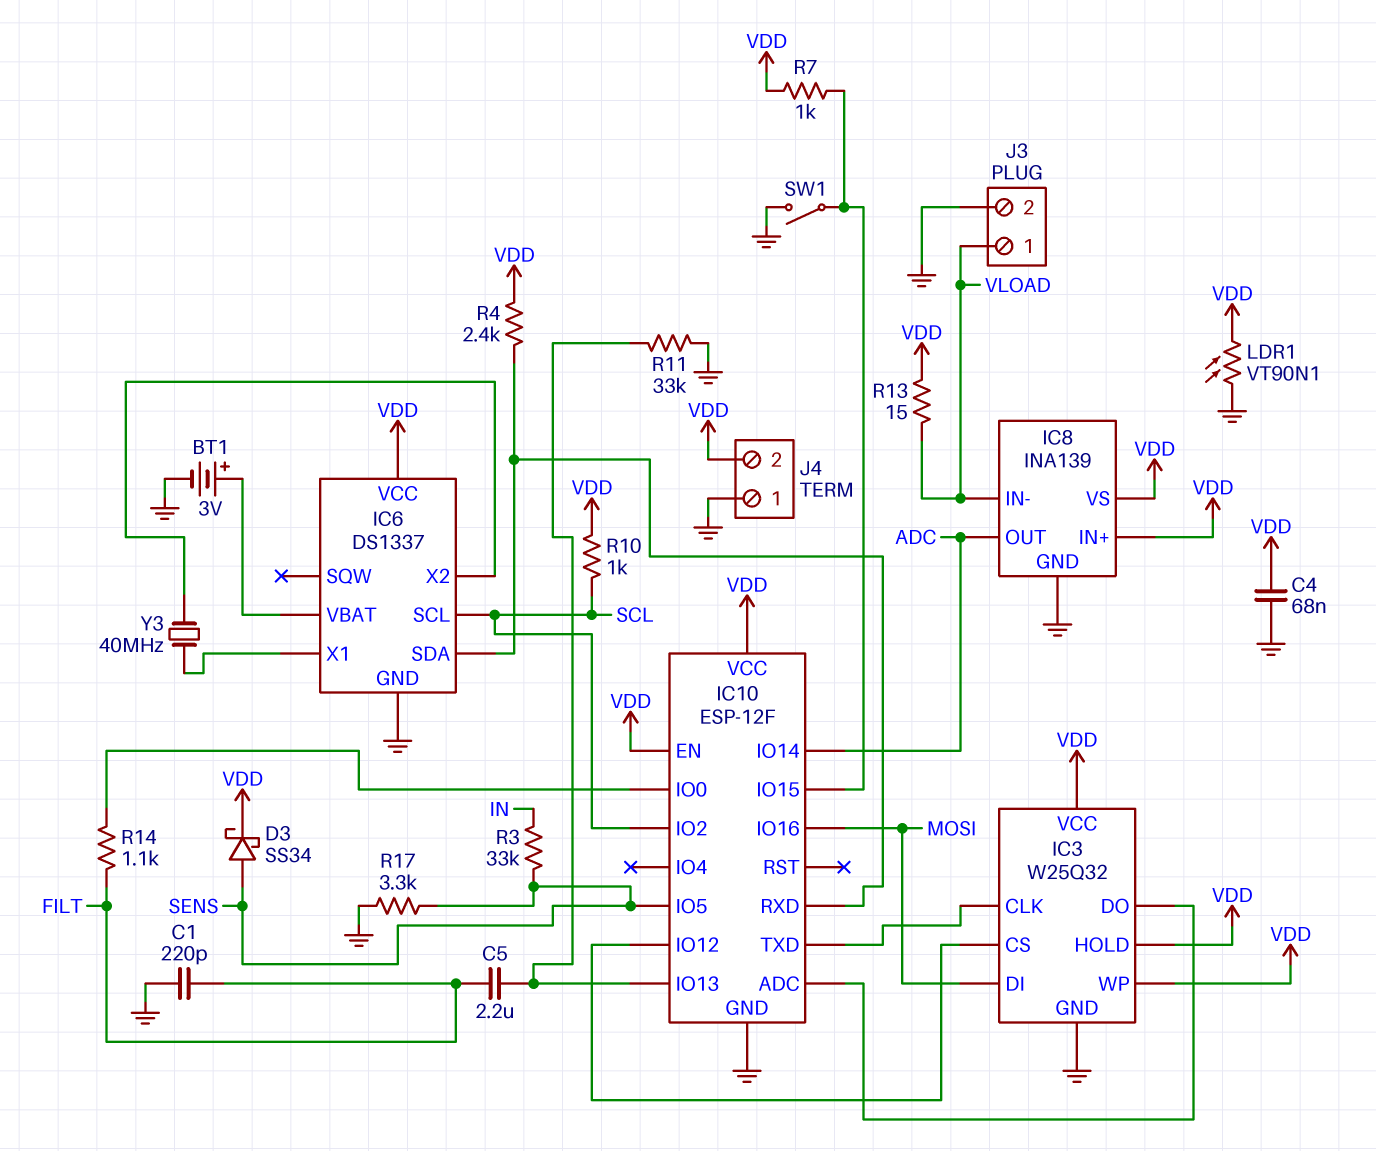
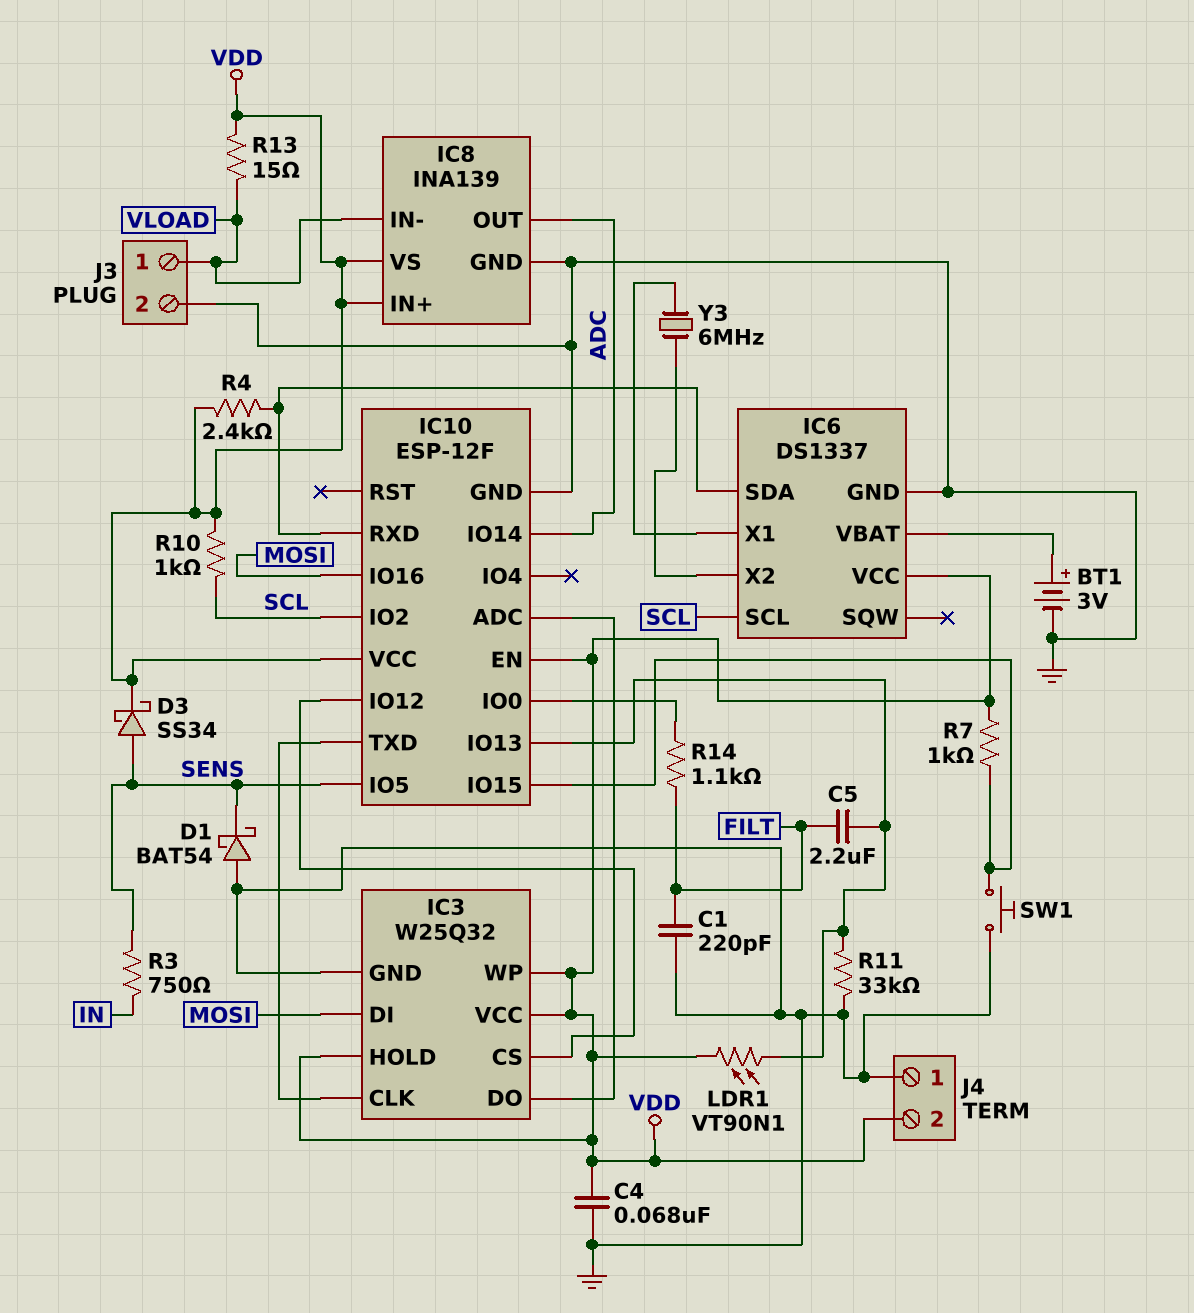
D1: none -> schottky BAT54 (A GND, K SENS)
LDR1: VT90N1 (GND, VDD) -> VT90N1 (IC10/IO13, VDD)
R3: 33k (IN, SENS) -> 750 (IN, SENS)
R17: 3.3k (GND, SENS) -> none
SW1: switch (GND, IC10/IO15) -> button (GND, IC10/IO15)
Y3: 40MHz (IC6/X1, IC6/X2) -> 6MHz (IC6/X1, IC6/X2)

